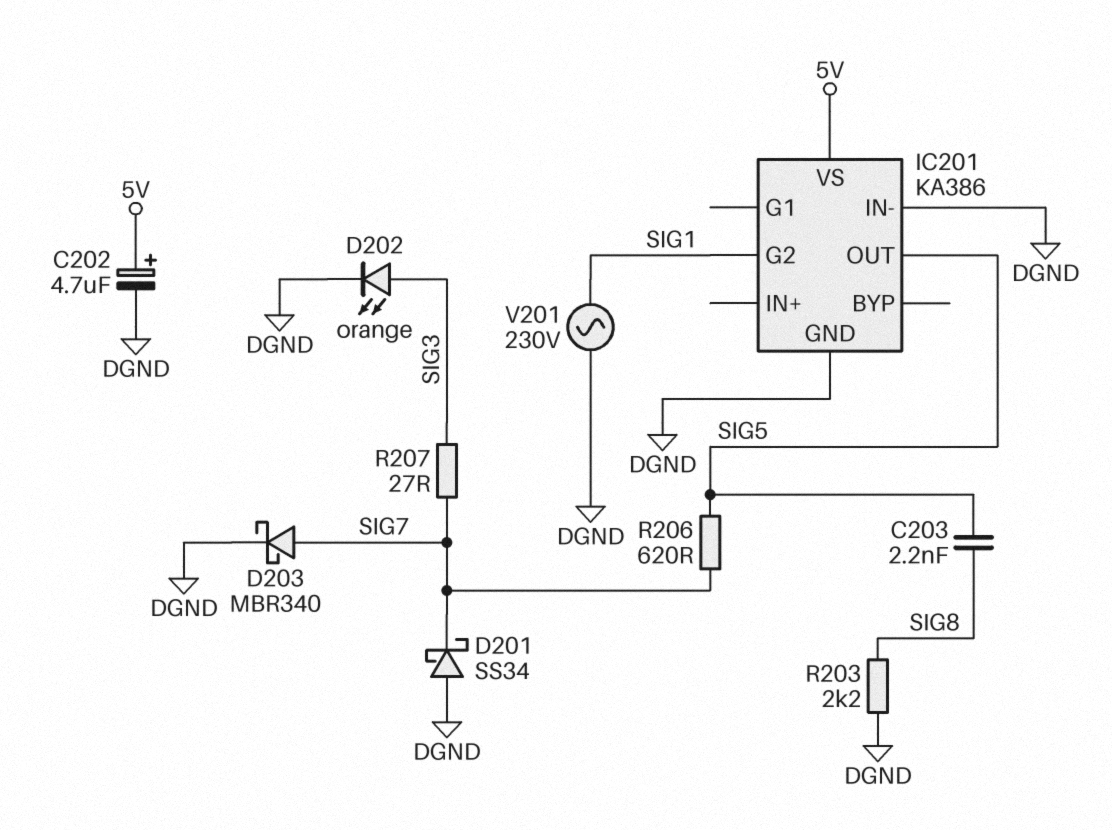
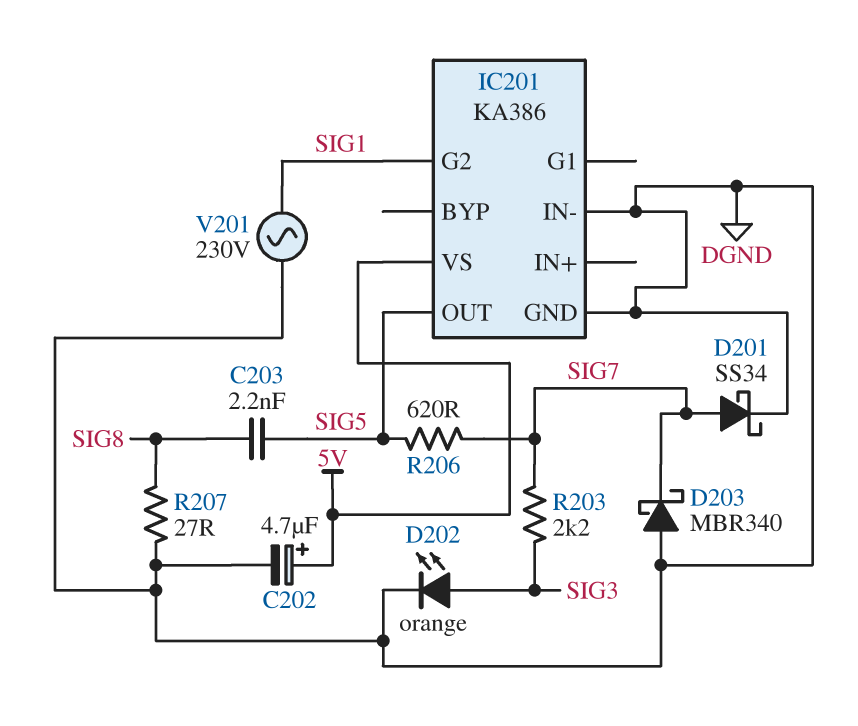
D201: schottky SS34 (A DGND, K SIG7) -> schottky SS34 (A SIG7, K DGND)
D203: schottky MBR340 (A SIG7, K DGND) -> schottky MBR340 (A DGND, K SIG7)
R203: 2.2k (DGND, SIG8) -> 2.2k (SIG3, SIG7)
R207: 27 (SIG3, SIG7) -> 27 (DGND, SIG8)

